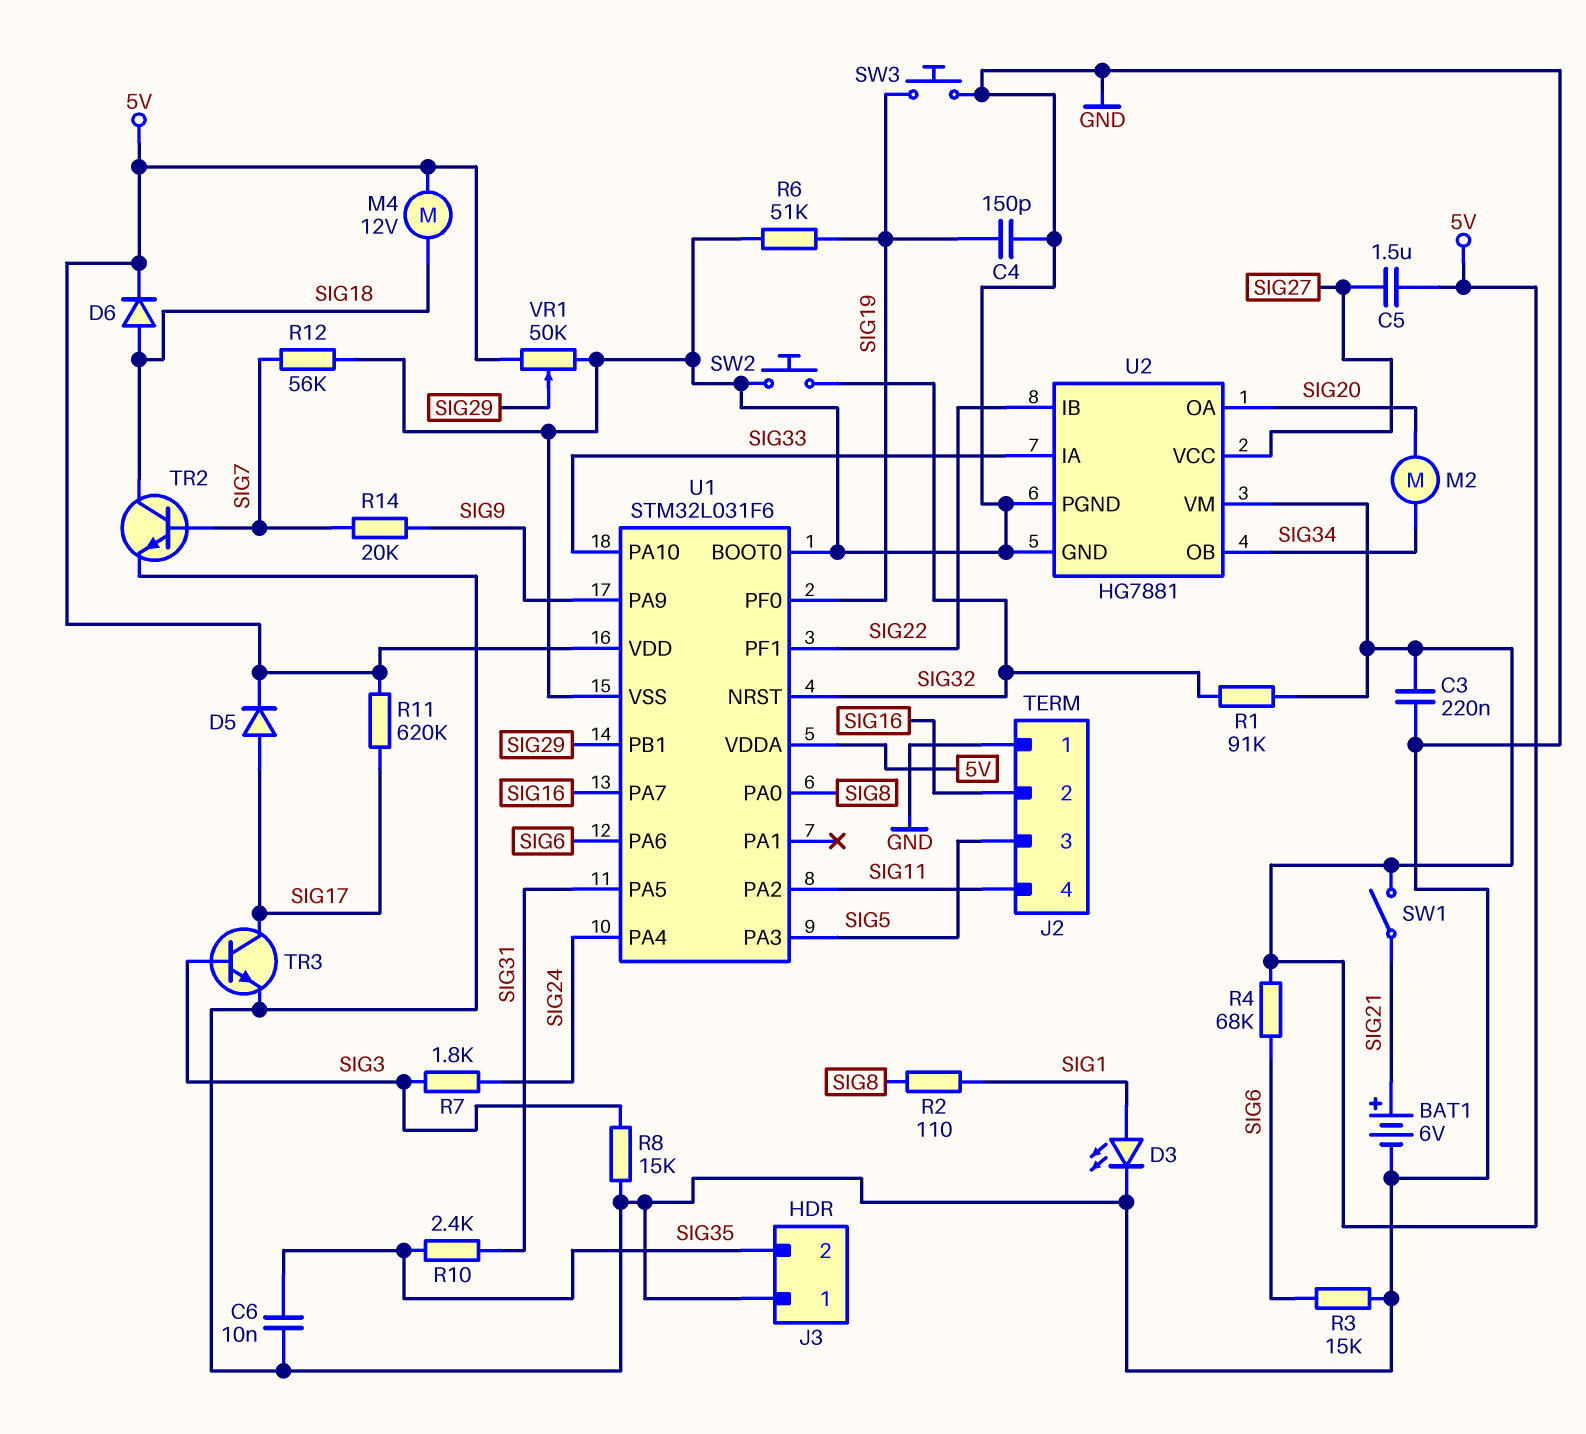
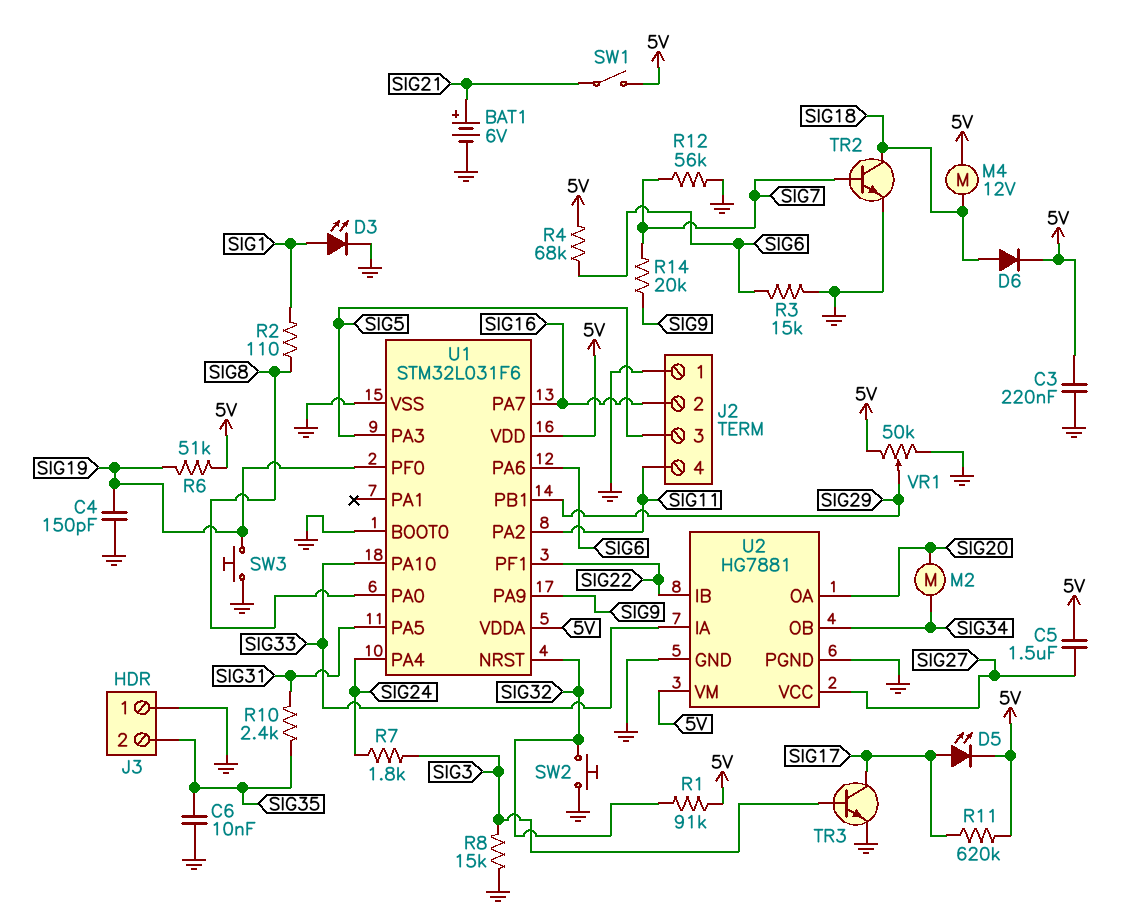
D5: diode (A SIG17, K 5V) -> LED (A SIG17, K 5V)
R6: 51k (GND, SIG19) -> 51k (5V, SIG19)

